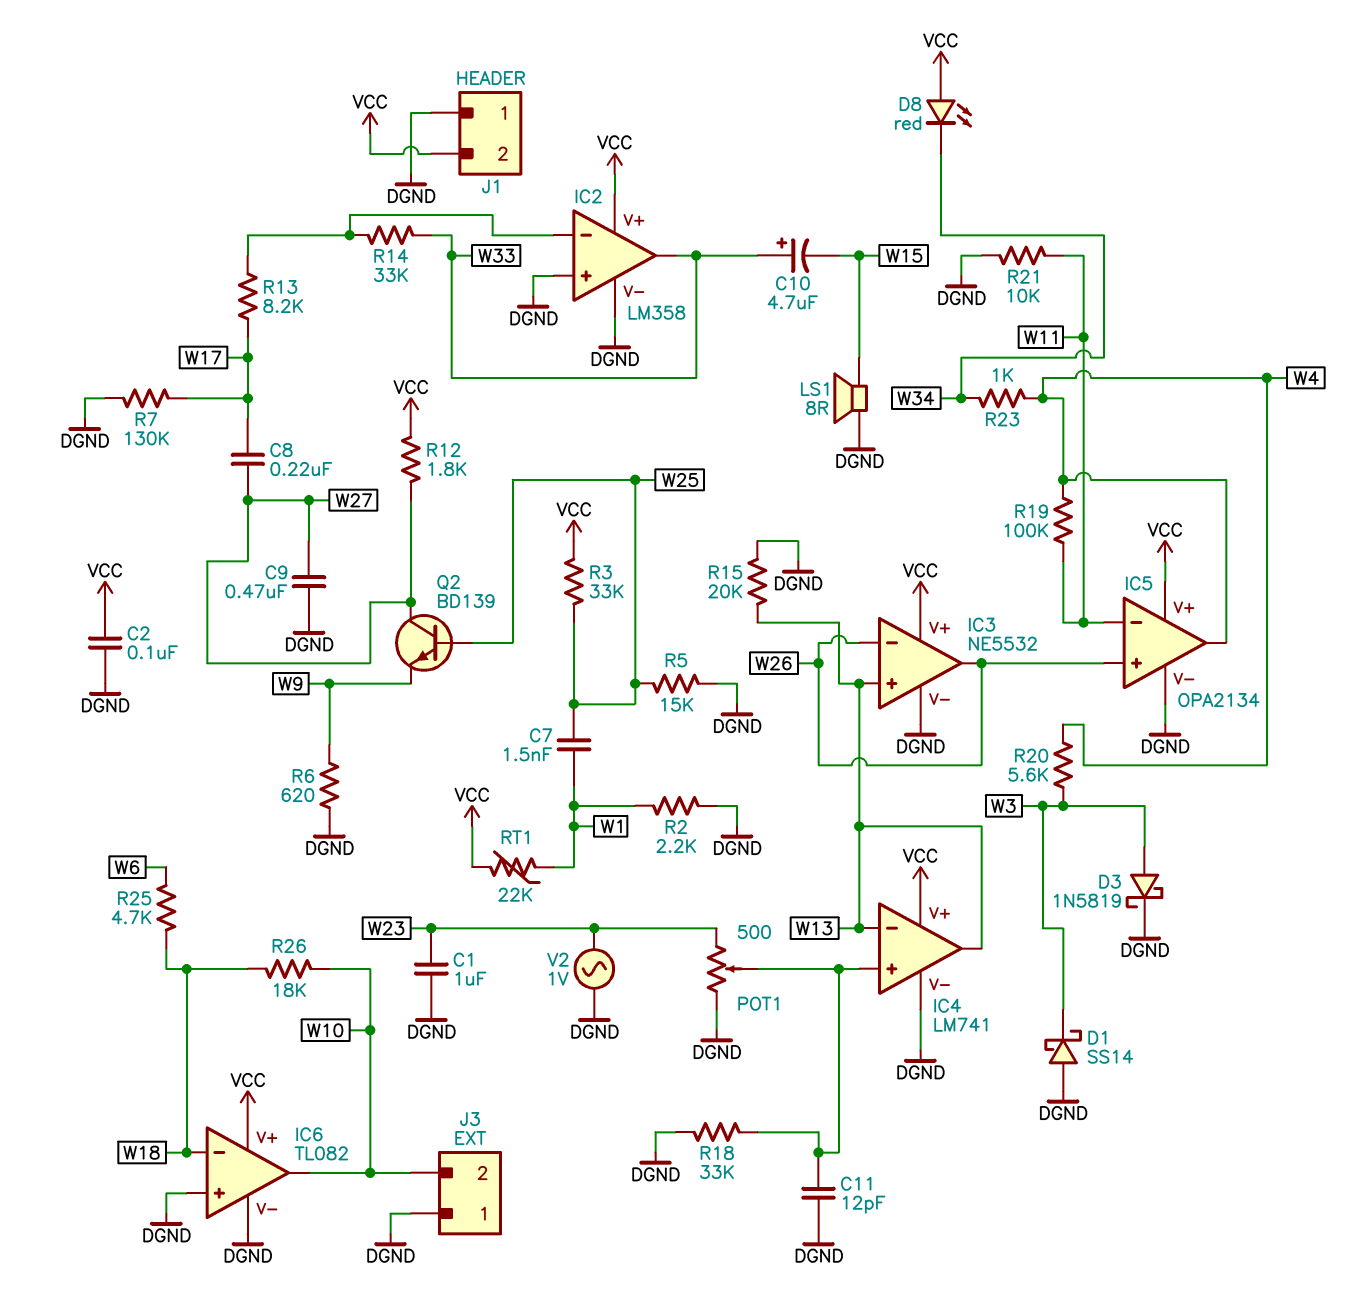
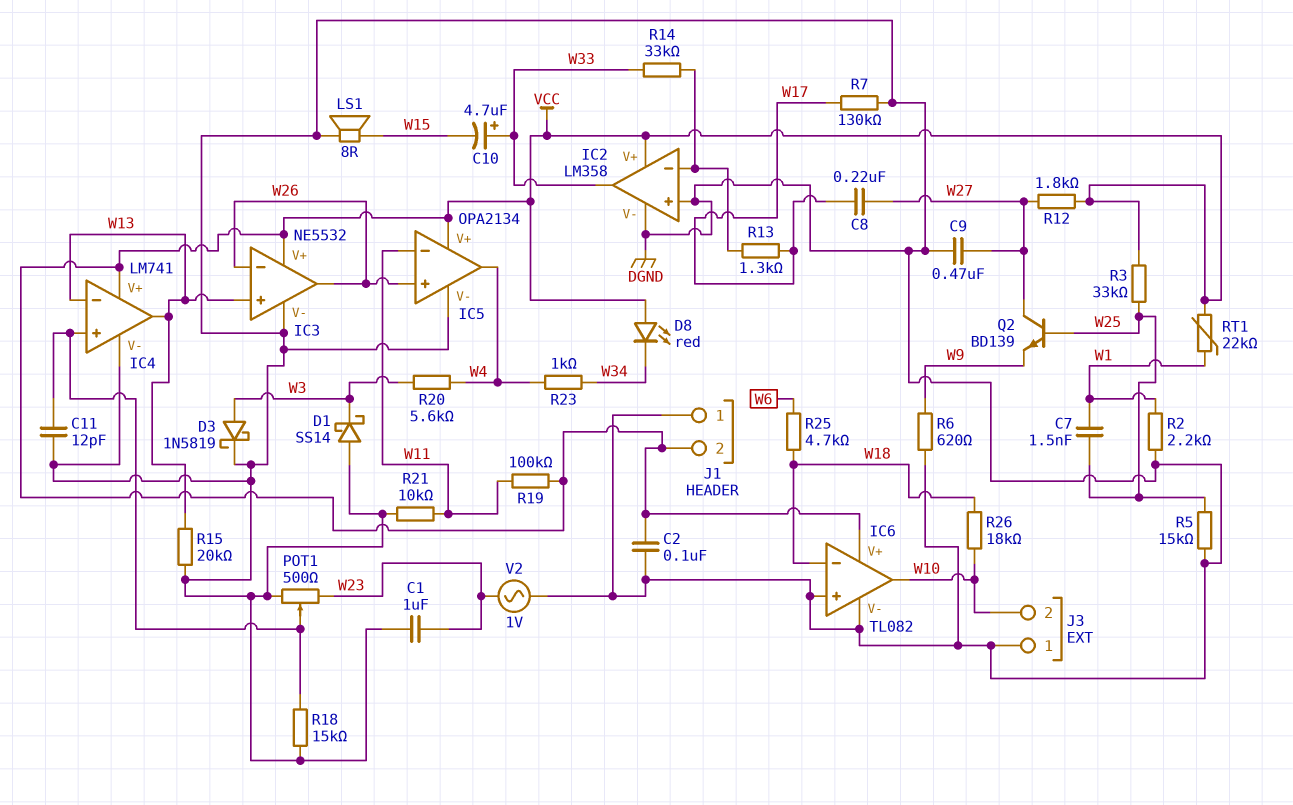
R13: 8.2k (IC2/in-, W17) -> 1.3k (IC2/in-, W17)
R18: 33k (DGND, IC4/in+) -> 15k (DGND, IC4/in+)
R19: 100k (W4, W11) -> 100k (VCC, W11)

